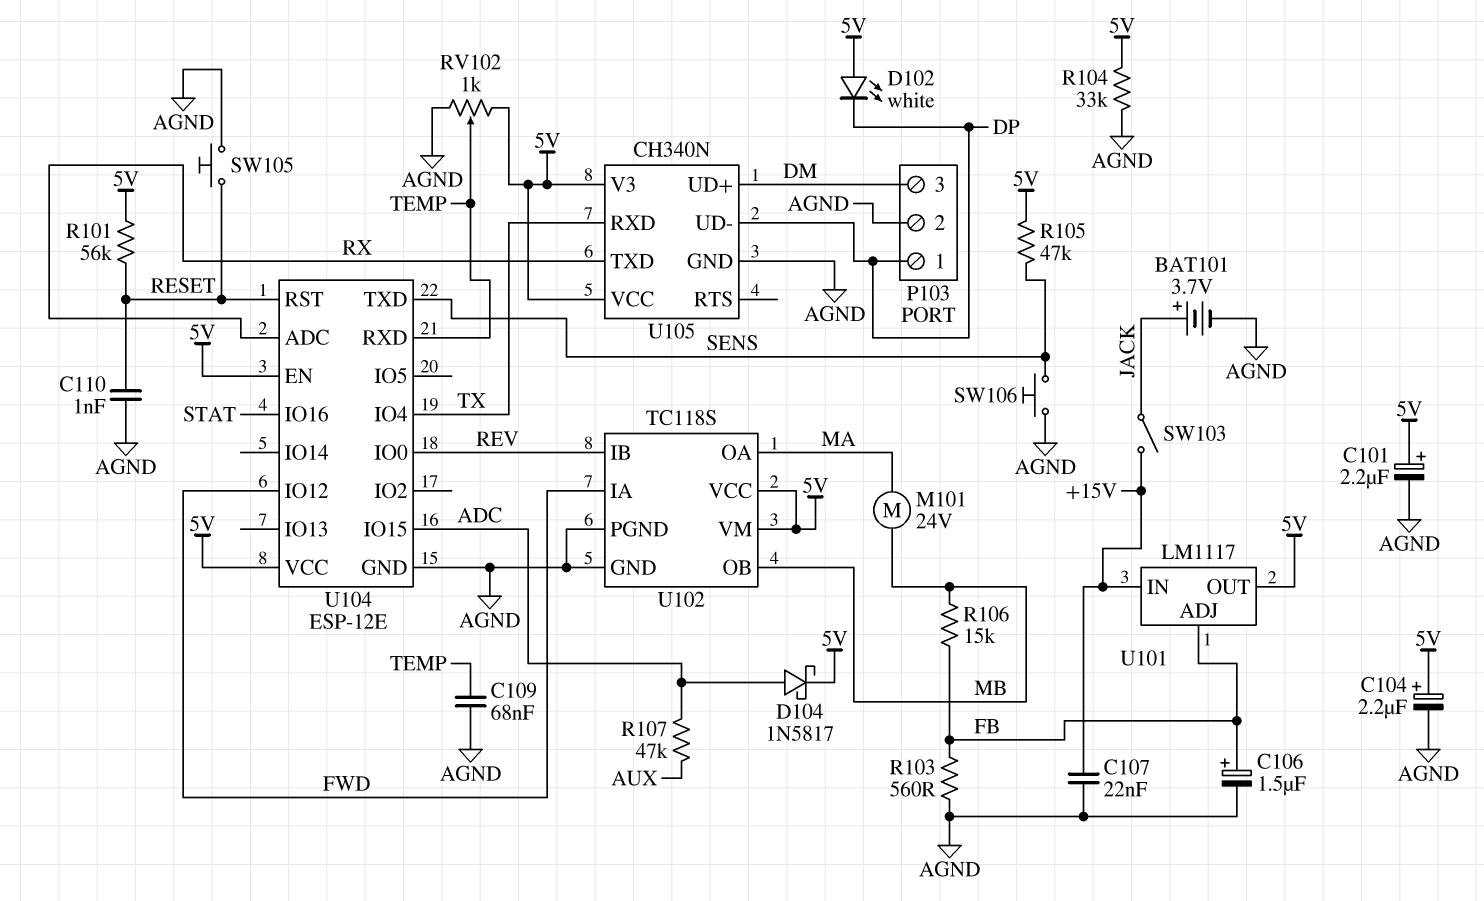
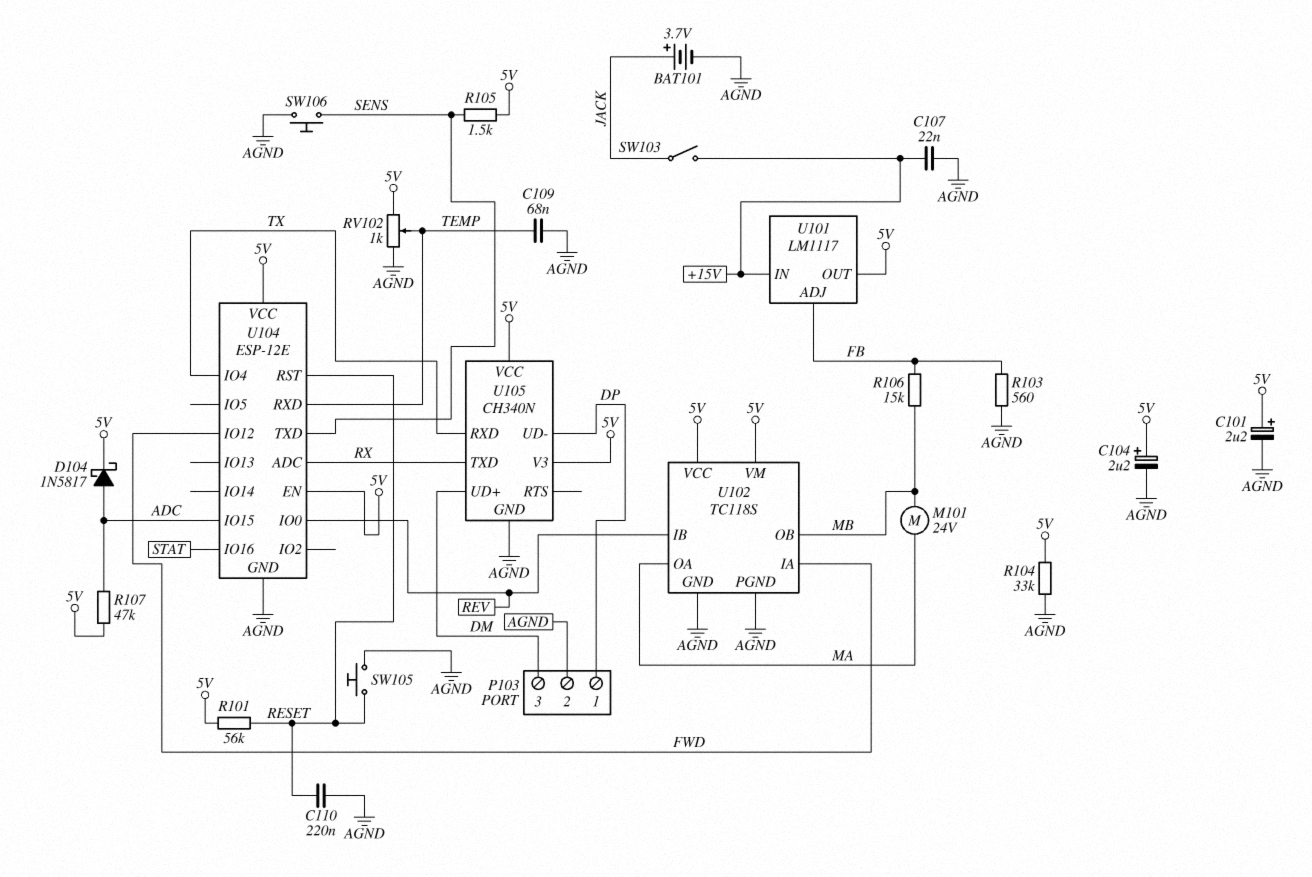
C106: 1.5uF (plus FB, minus AGND) -> none
C110: 1nF (AGND, RESET) -> 220nF (AGND, RESET)
D102: LED white (A 5V, K DP) -> none
R105: 47k (5V, SENS) -> 1.5k (5V, SENS)
R107: 47k (ADC, AUX) -> 47k (5V, ADC)

